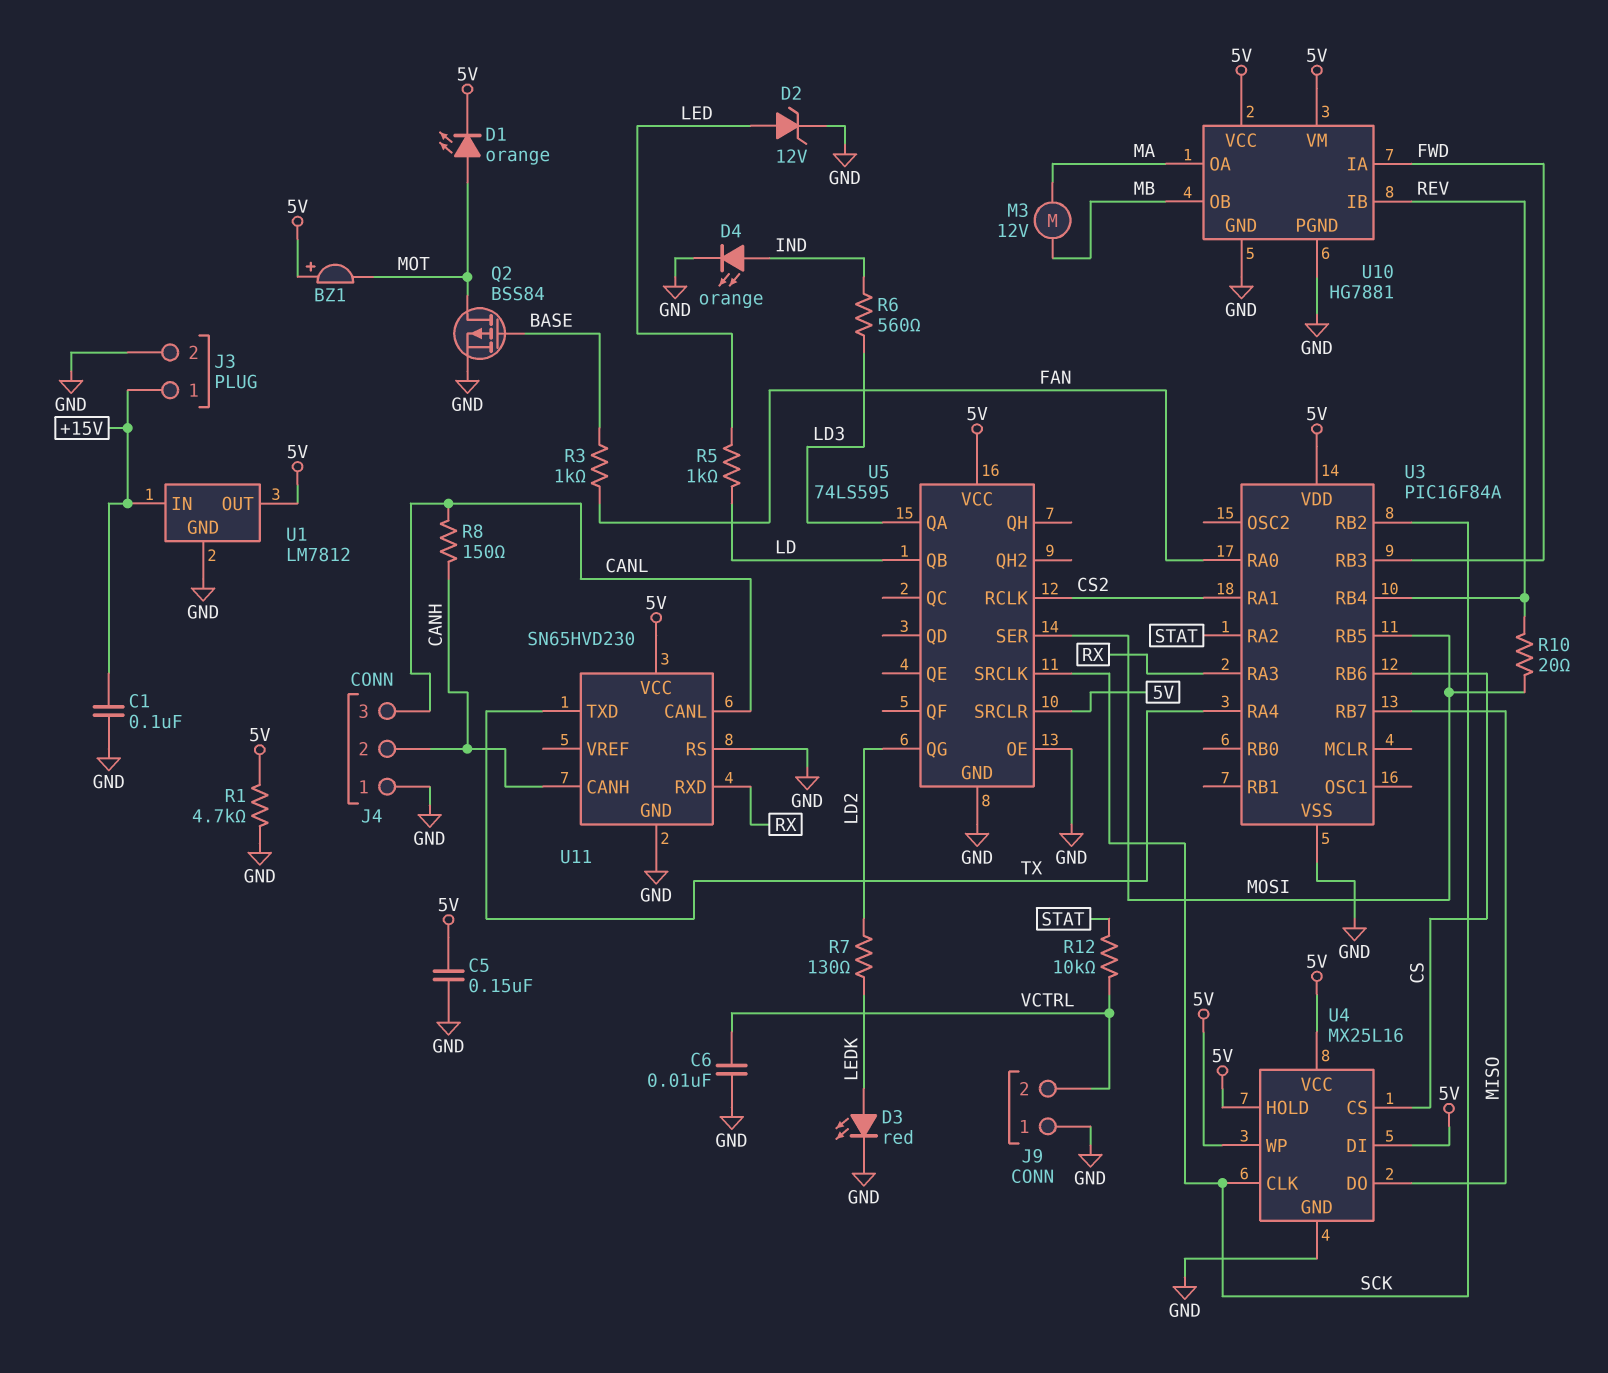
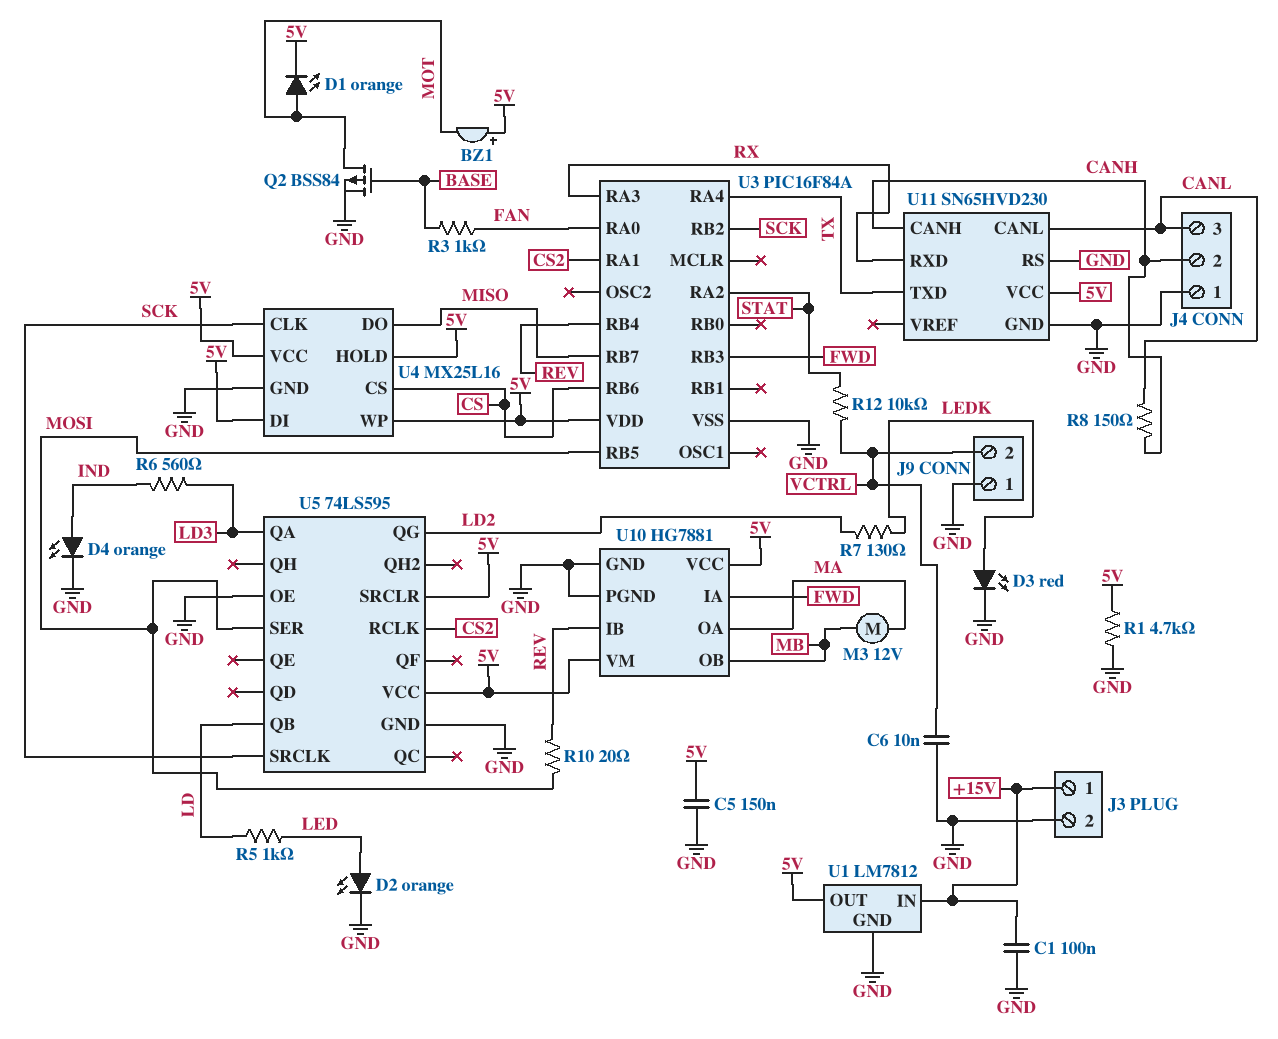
D2: zener 12V (A LED, K GND) -> LED orange (A LED, K GND)

